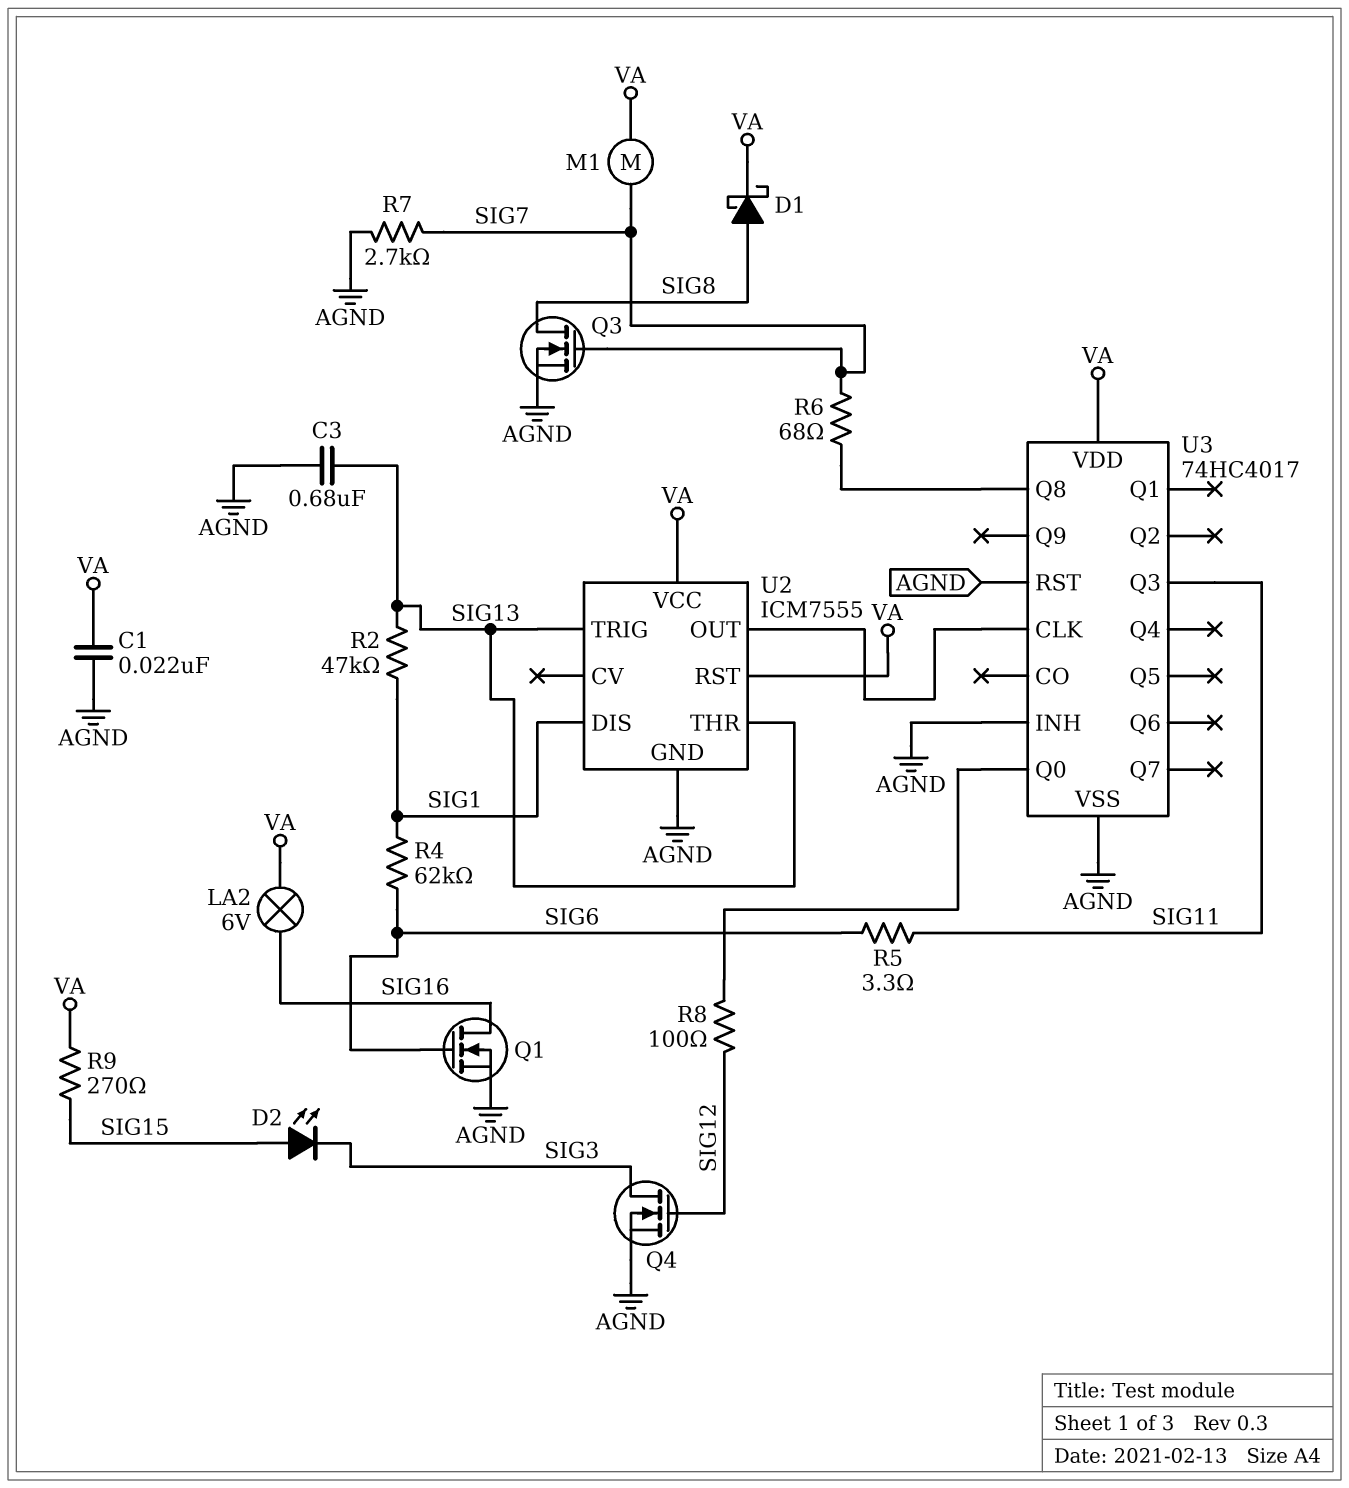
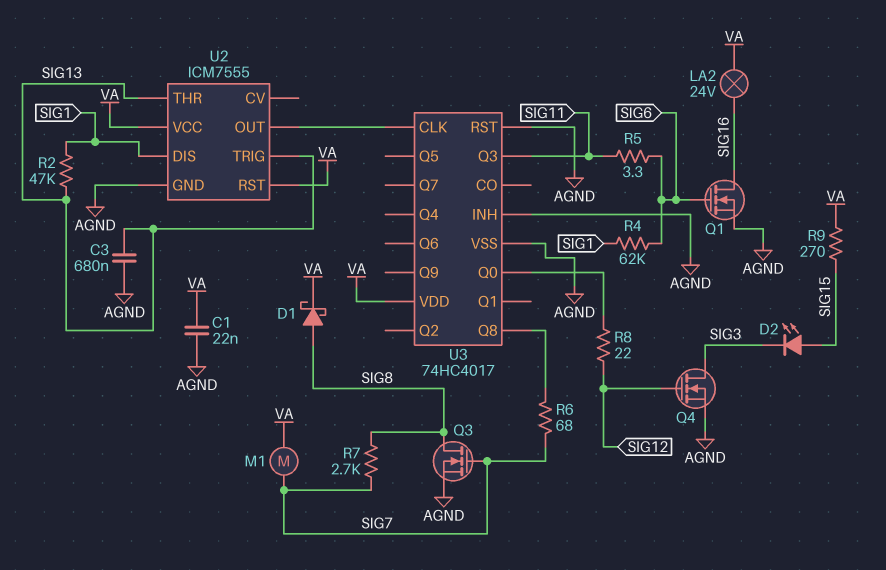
LA2: lamp 6V (SIG16, VA) -> lamp 24V (SIG16, VA)
R7: 2.7k (AGND, SIG7) -> 2.7k (SIG7, SIG8)
R8: 100 (SIG12, U3/Q0) -> 22 (SIG12, U3/Q0)

